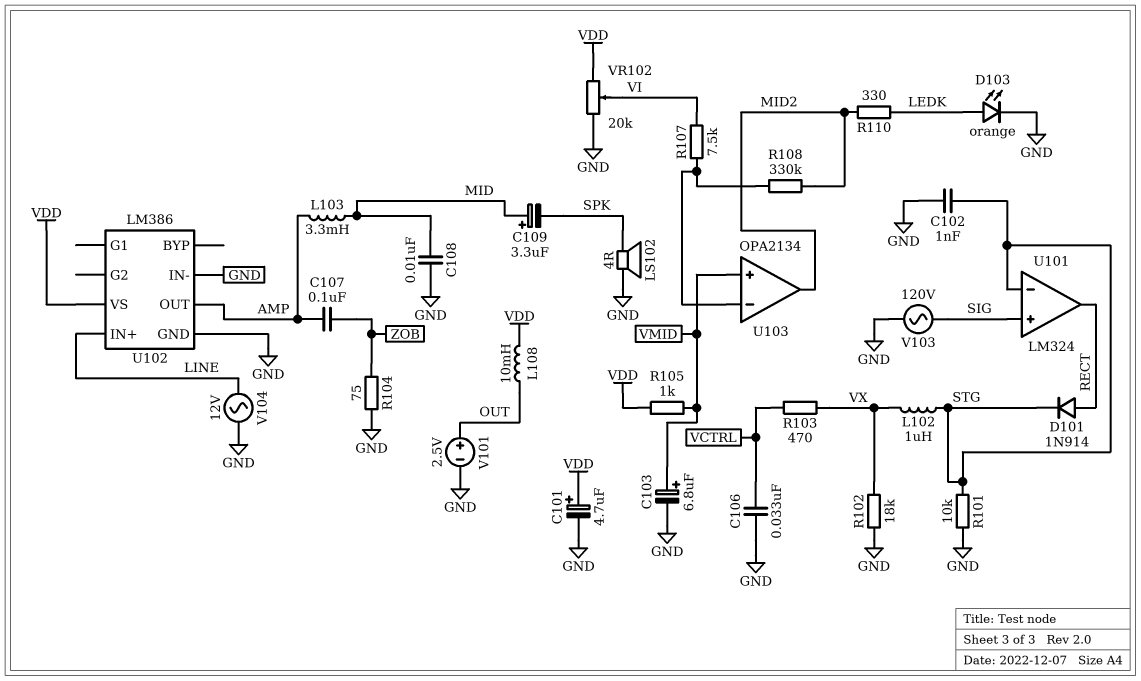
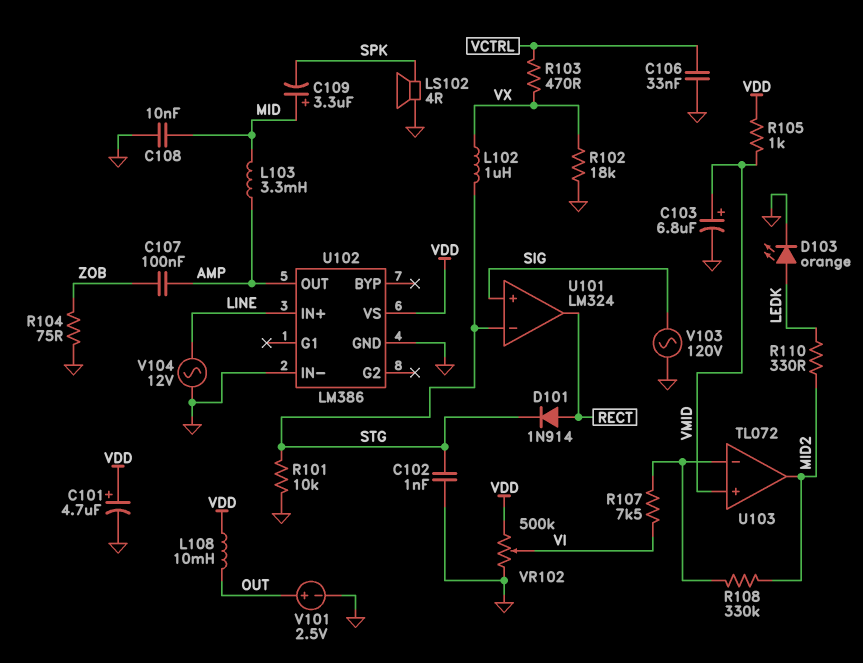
U103: OPA2134 -> TL072
VR102: 20k (GND, VDD, wiper VI) -> 500k (GND, VDD, wiper VI)

